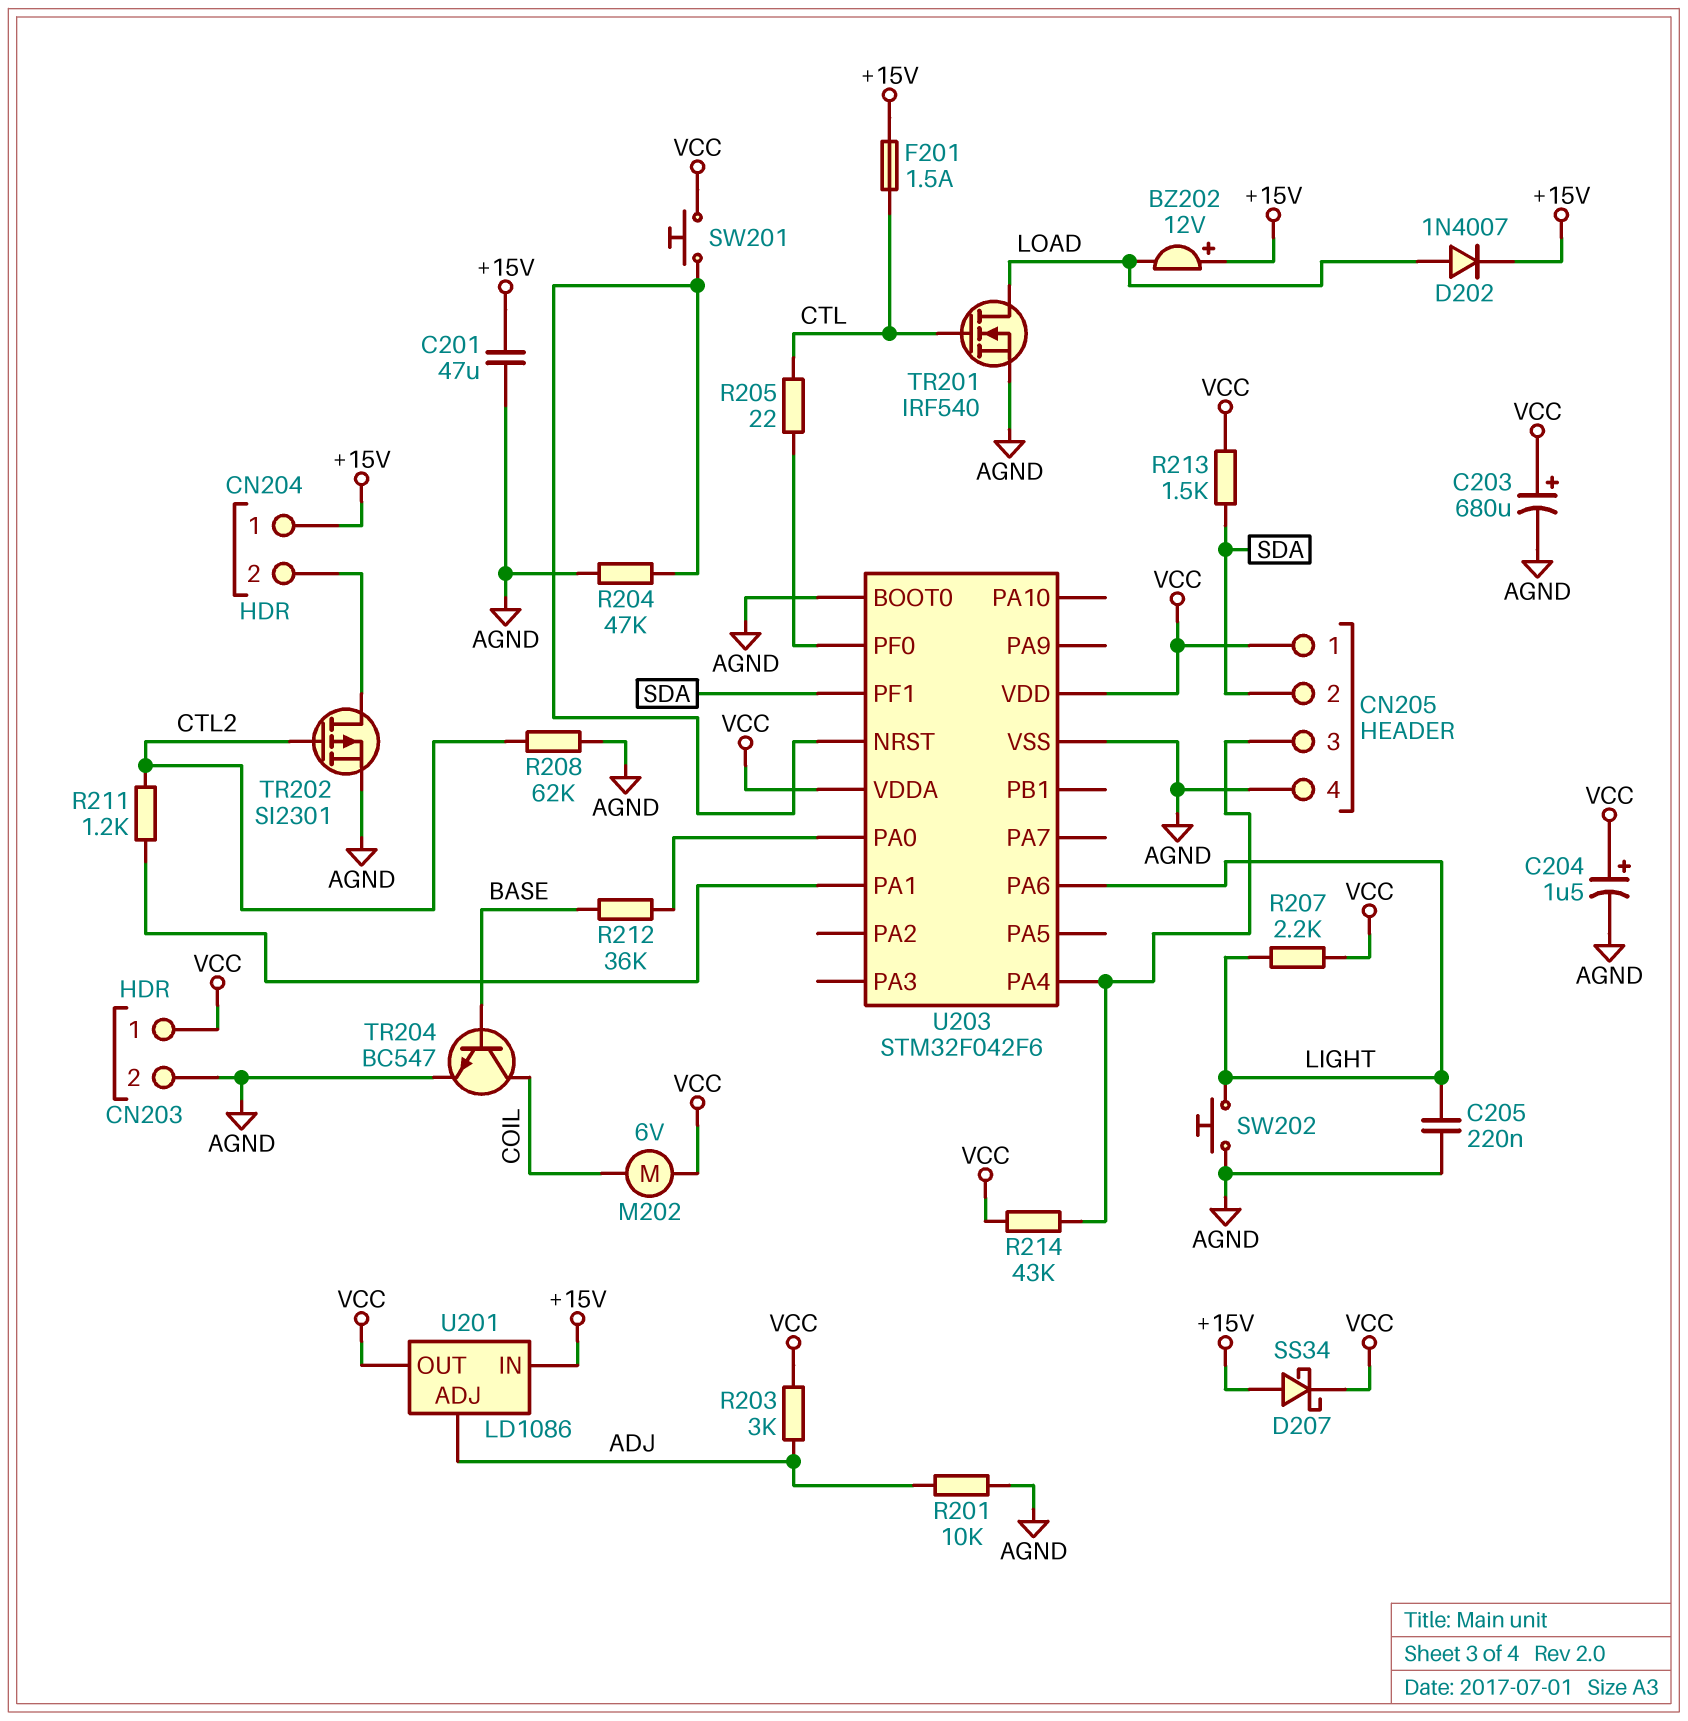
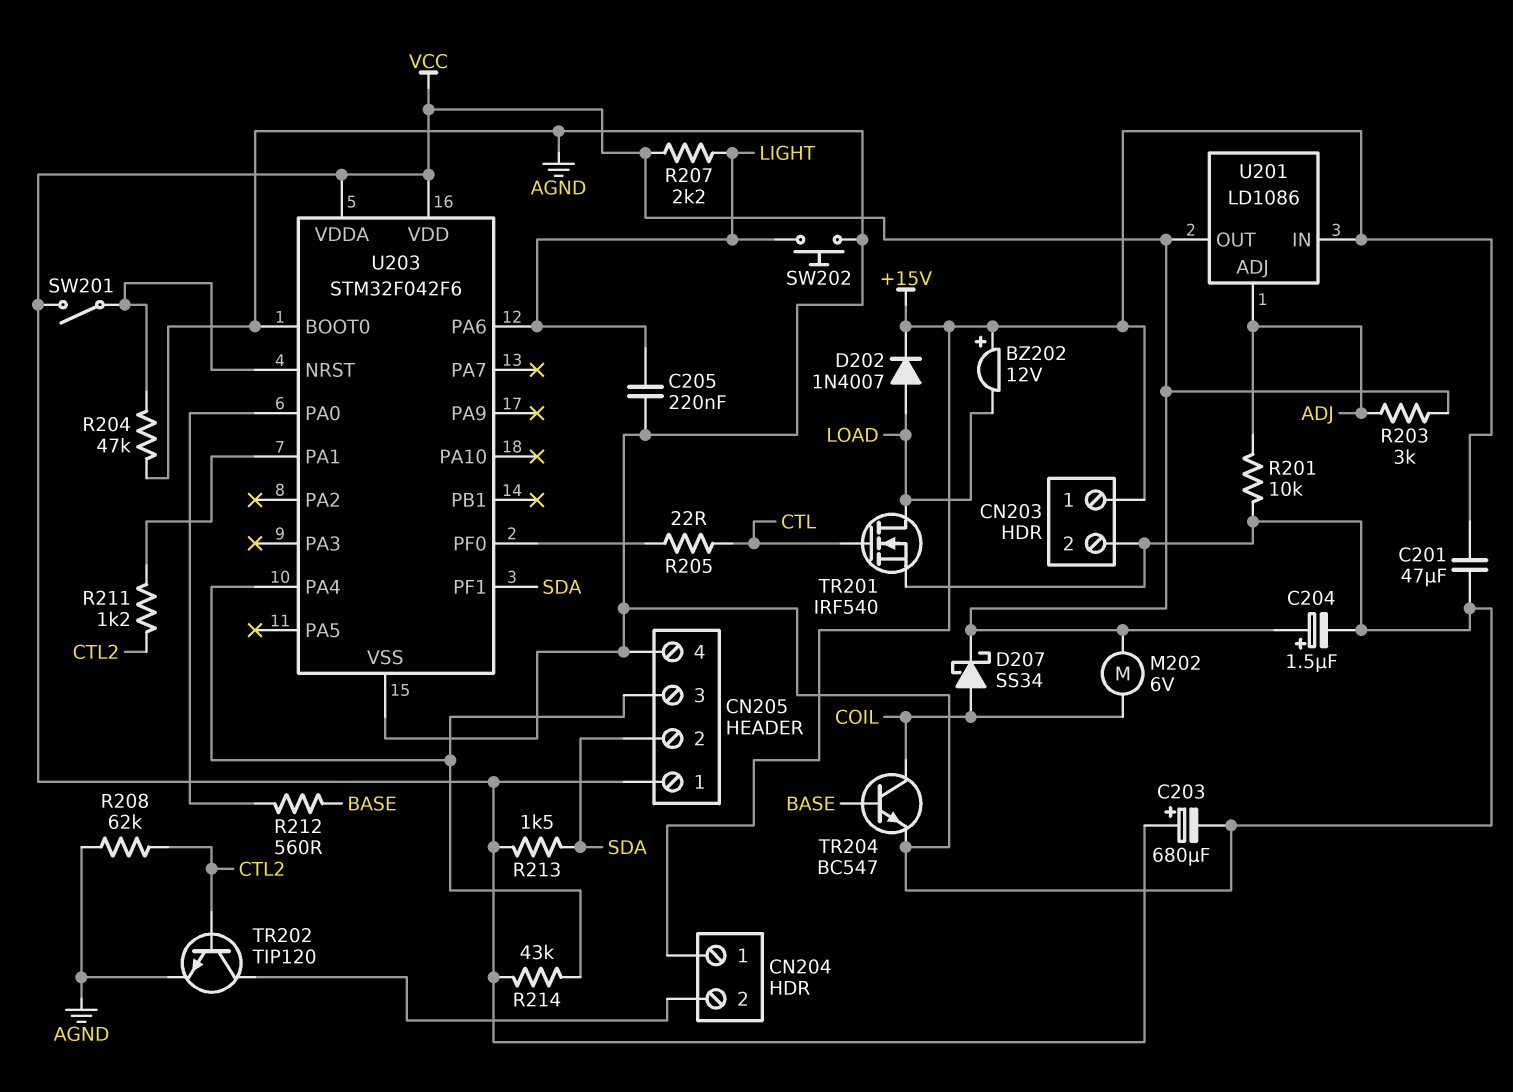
CN203 pin 1: VCC -> +15V
D207: schottky SS34 (A +15V, K VCC) -> schottky SS34 (A COIL, K VCC)
F201: 1.5A (+15V, CTL) -> none
R212: 36k (BASE, U203/PA0) -> 560 (BASE, U203/PA0)
SW201: button (U203/NRST, VCC) -> switch (U203/NRST, VCC)
TR202: PMOS SI2301 (G CTL2, D CN204/2, S AGND) -> NPN TIP120 (B CTL2, C CN204/2, E AGND)

